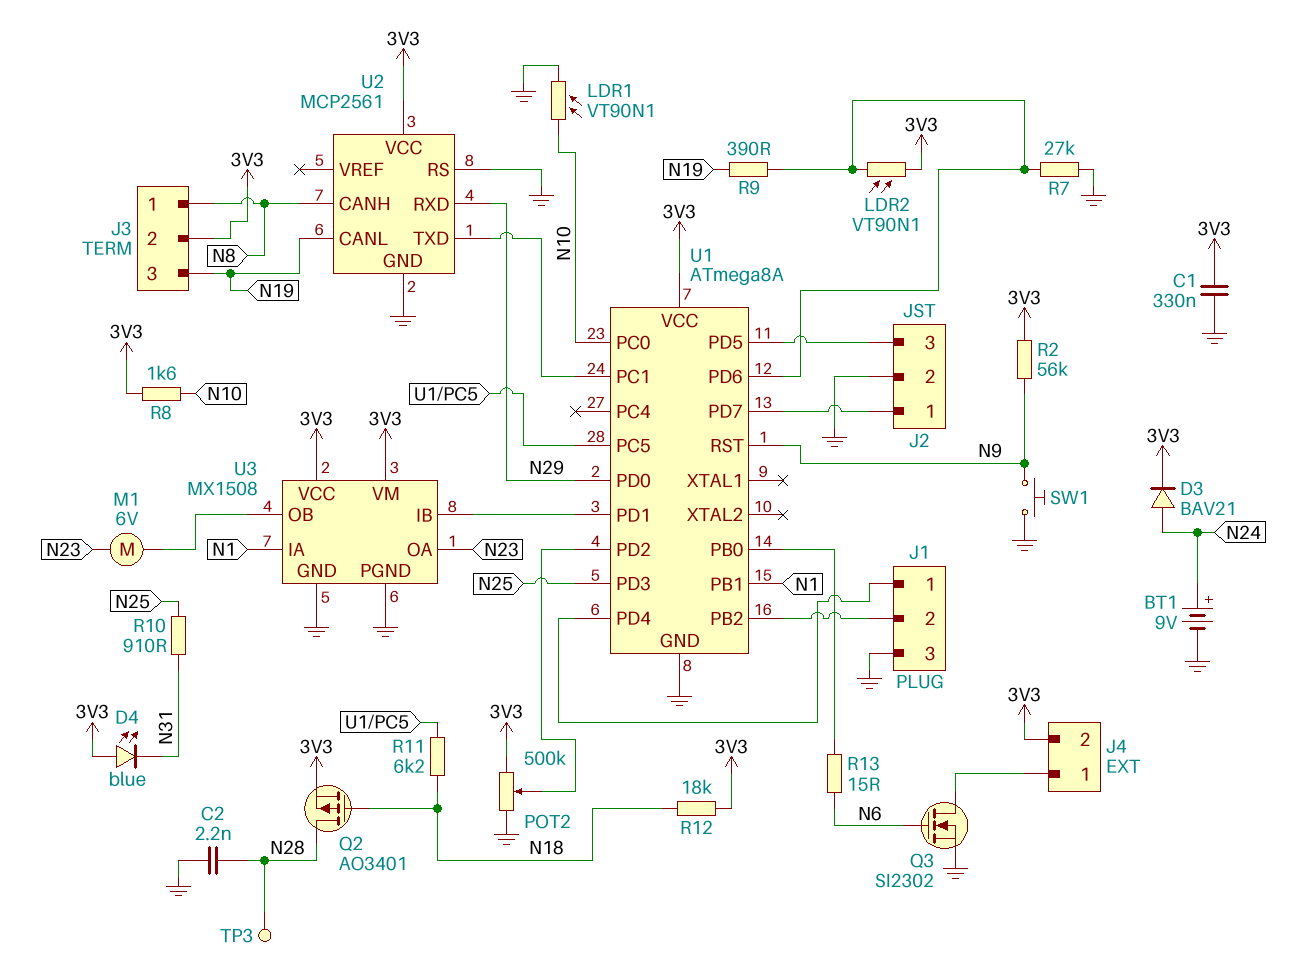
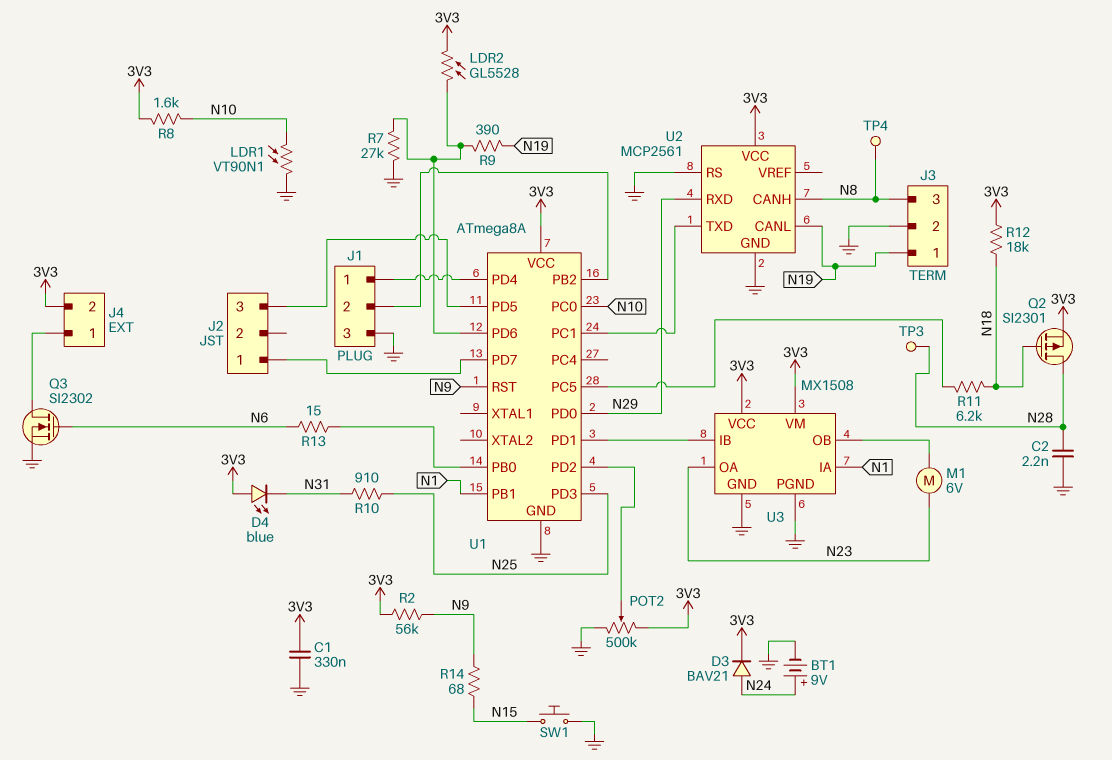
J2 pin 2: GND -> none
J3 pin 1: N8 -> N19
J3 pin 2: 3V3 -> GND
J3 pin 3: N19 -> N8
LDR2: VT90N1 (3V3, U1/PD6) -> GL5528 (3V3, U1/PD6)
Q2: PMOS AO3401 (G N18, D N28, S 3V3) -> PMOS SI2301 (G N18, D N28, S 3V3)
R14: none -> 68 (N9, N15)
SW1: button (GND, N9) -> button (GND, N15)
TP4: none -> test point (N8)

